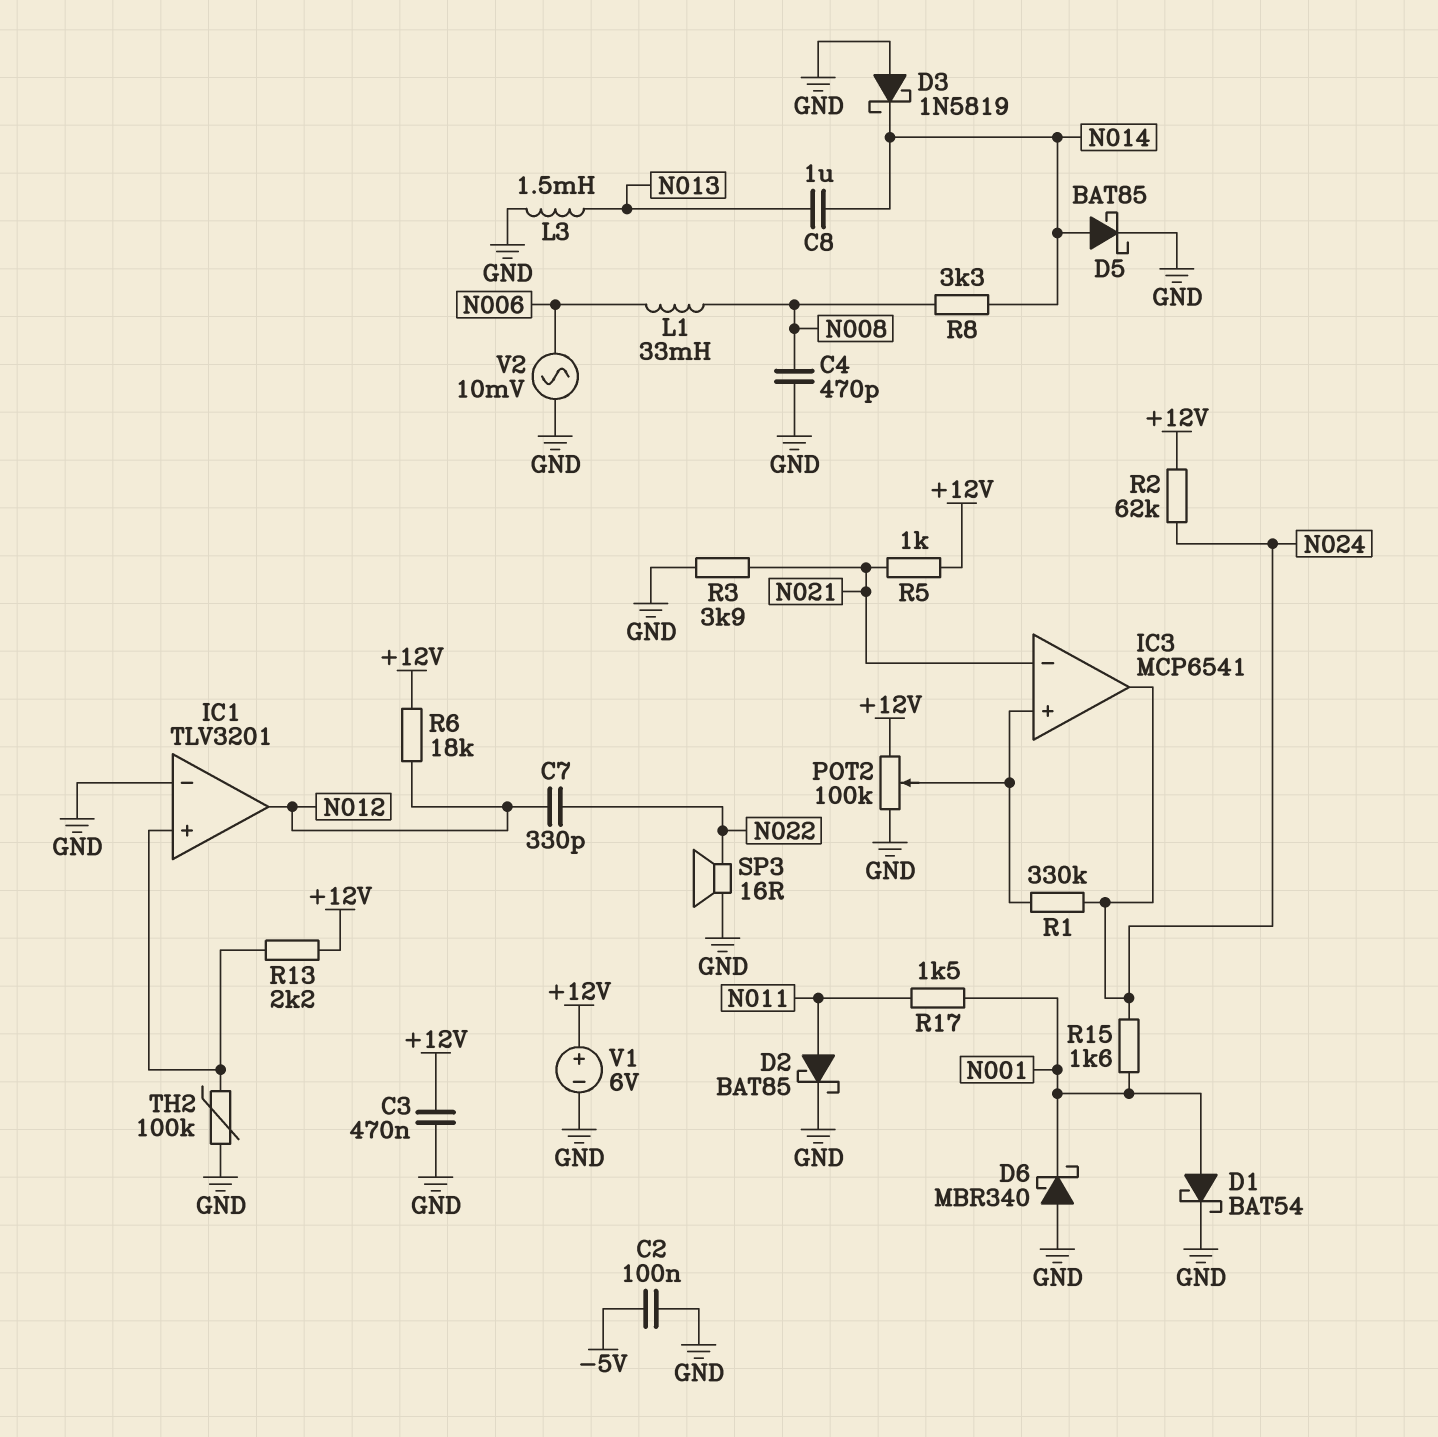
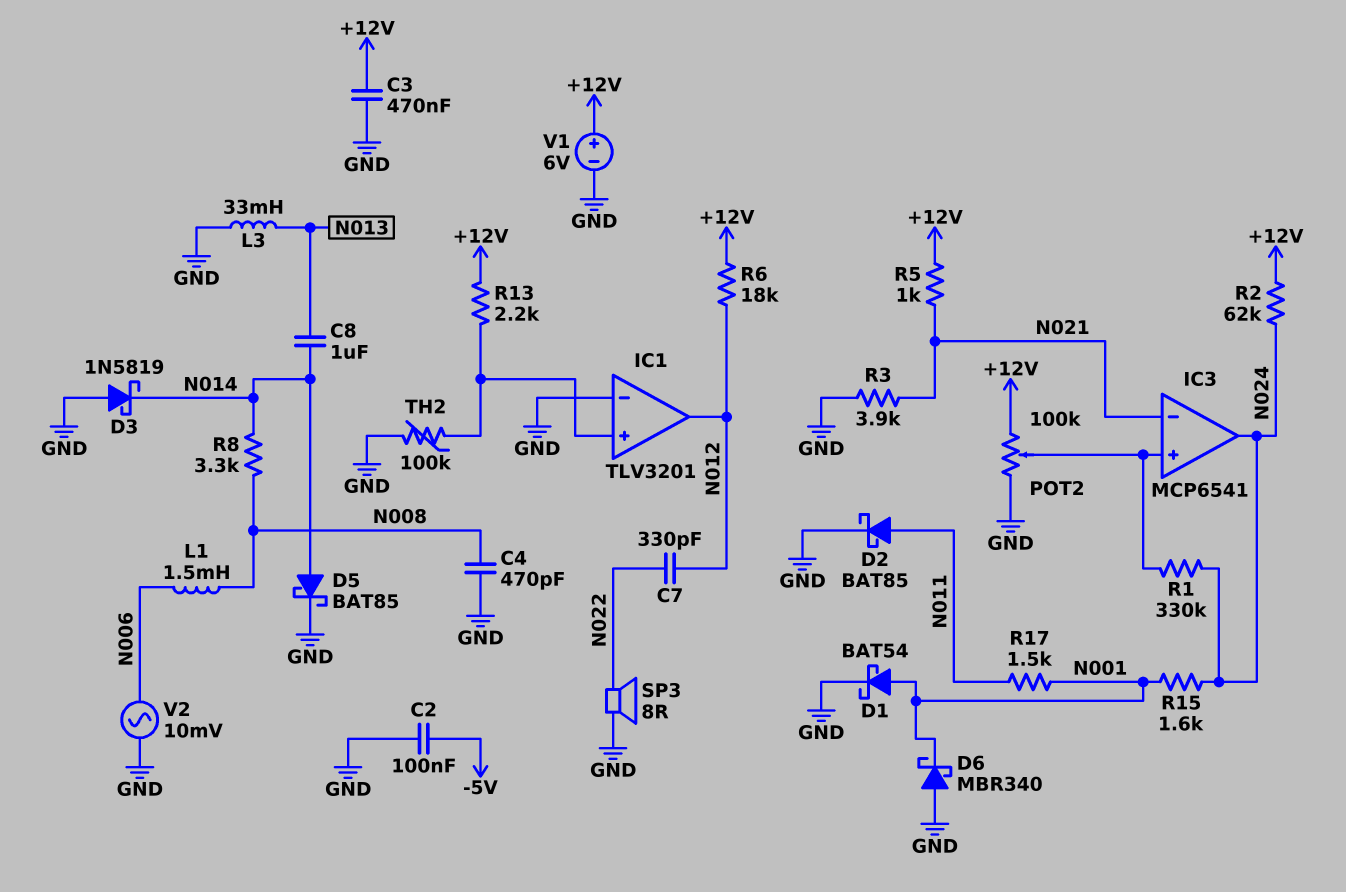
L1: 33mH (N006, N008) -> 1.5mH (N006, N008)
L3: 1.5mH (GND, N013) -> 33mH (GND, N013)
SP3: speaker 16R (GND, N022) -> speaker 8R (GND, N022)

